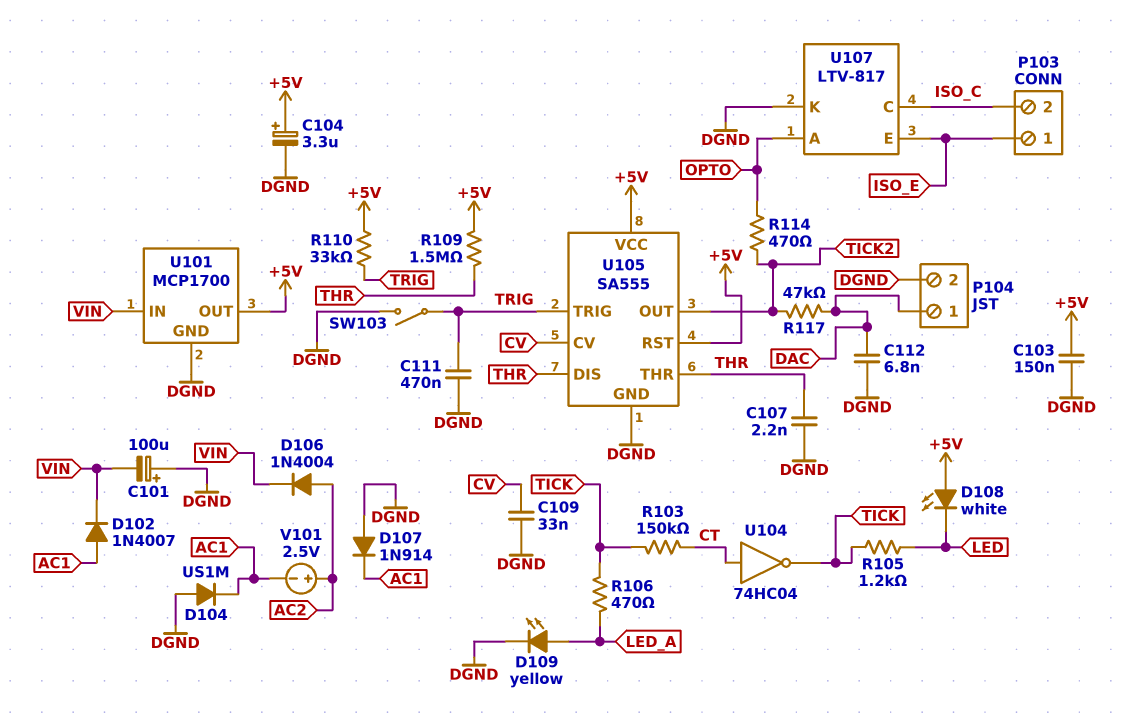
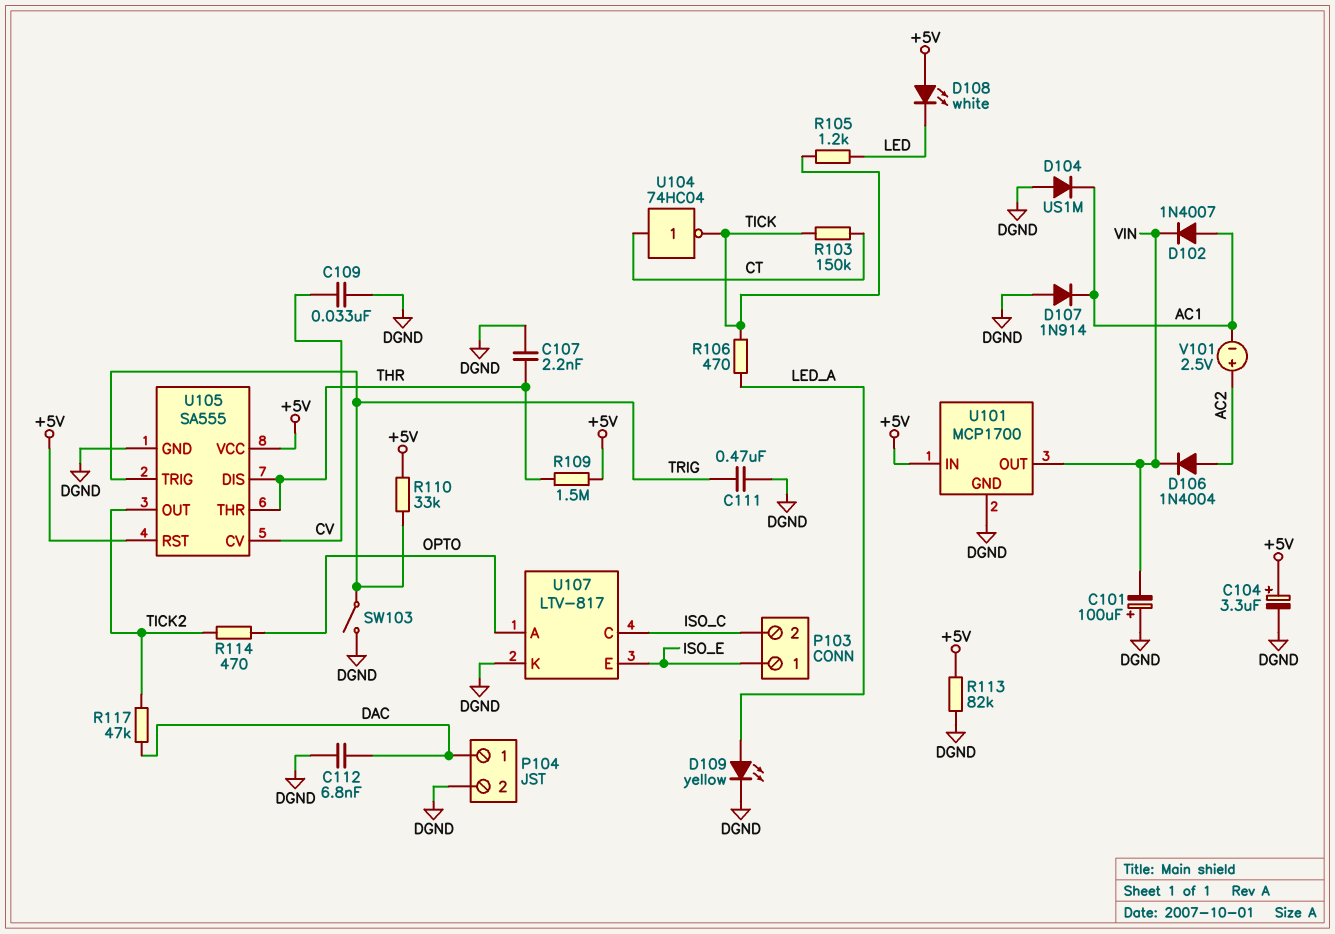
C103: 150nF (+5V, DGND) -> none
R113: none -> 82k (+5V, DGND)
U101 pin IN: VIN -> +5V
U101 pin OUT: +5V -> VIN

